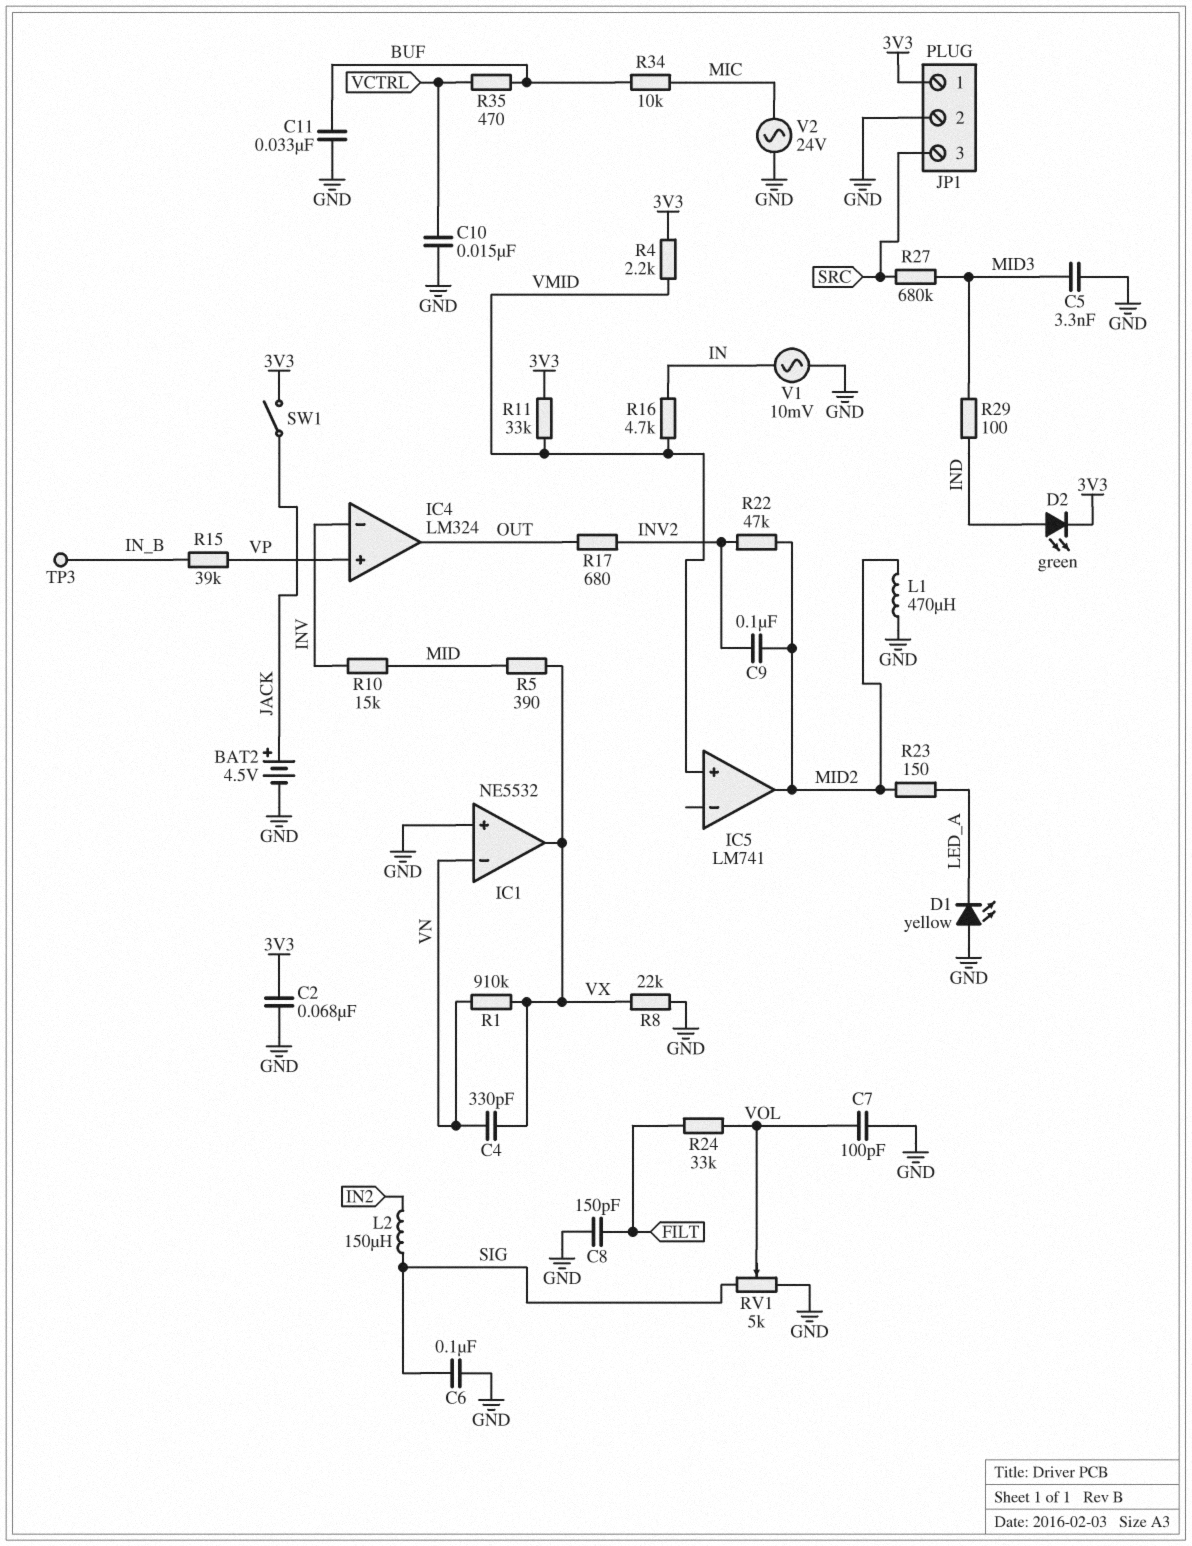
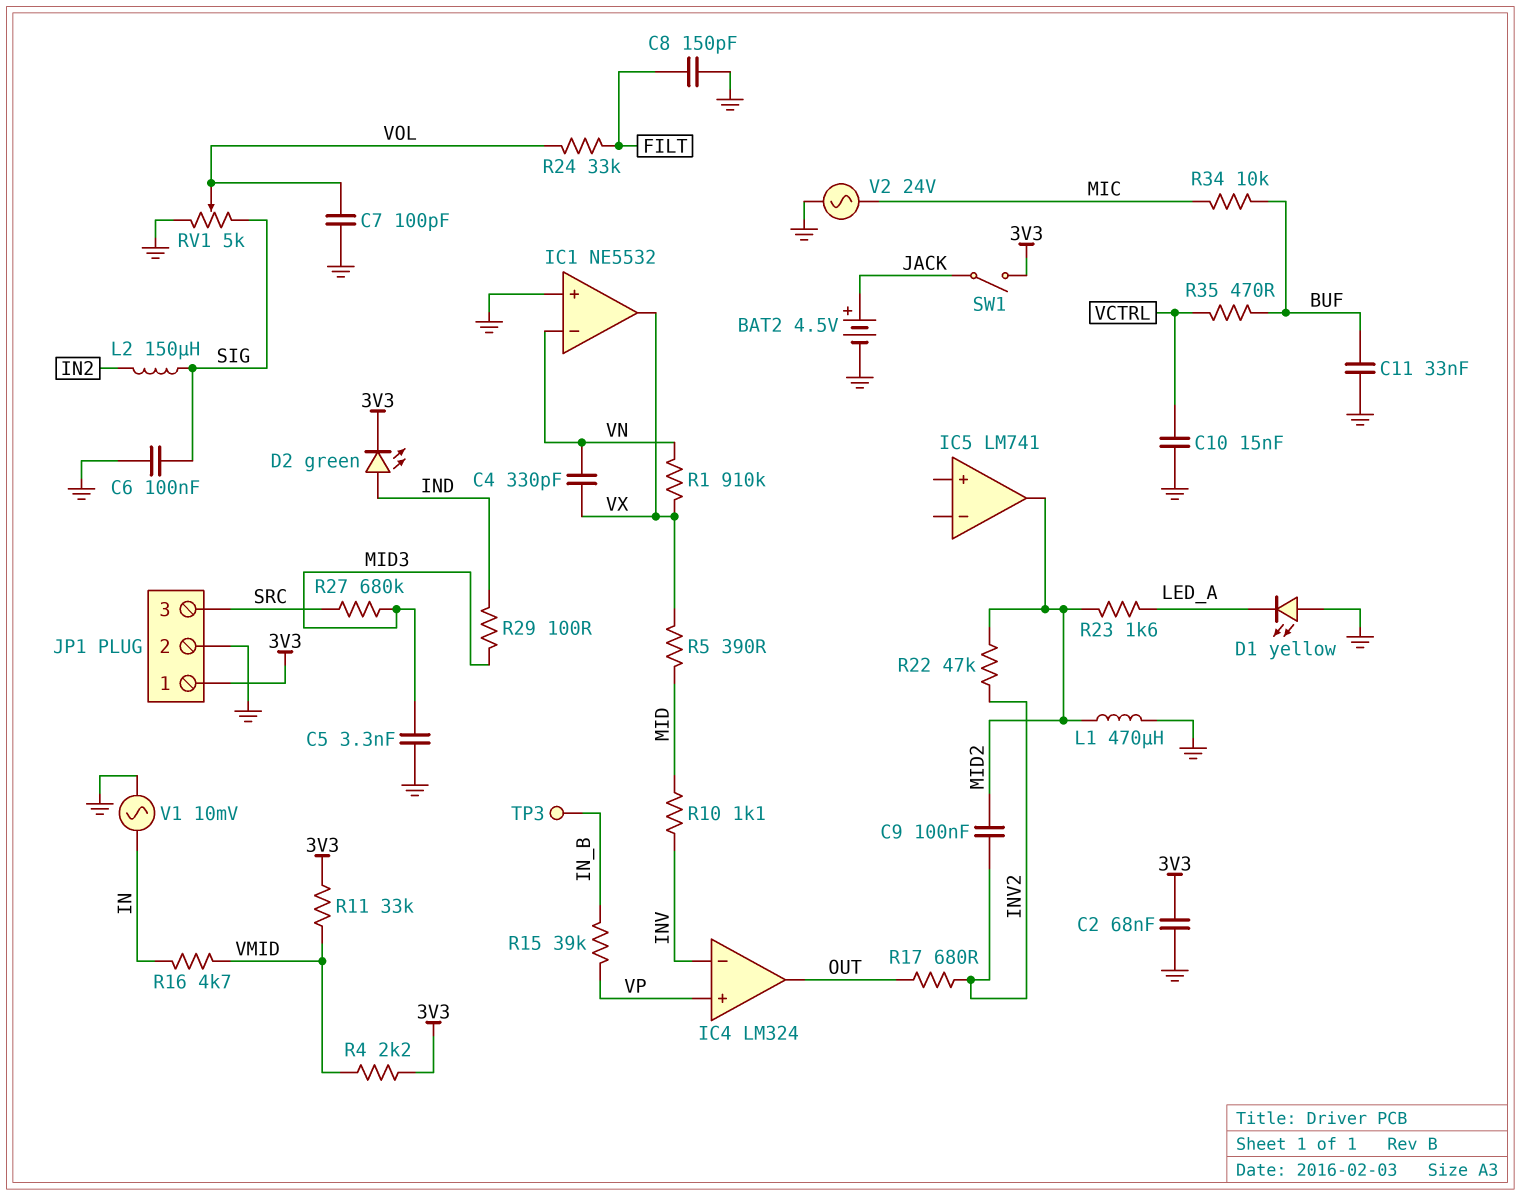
IC5 pin in+: VMID -> none
R8: 22k (GND, VX) -> none
R10: 15k (INV, MID) -> 1.1k (INV, MID)
R23: 150 (LED_A, MID2) -> 1.6k (LED_A, MID2)

